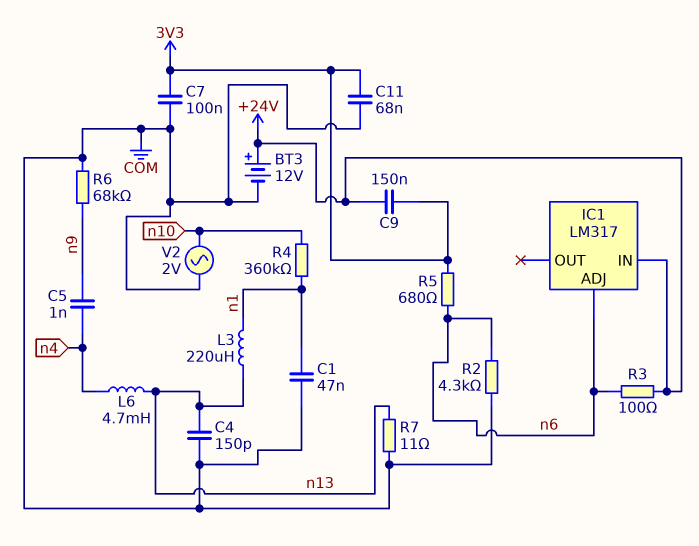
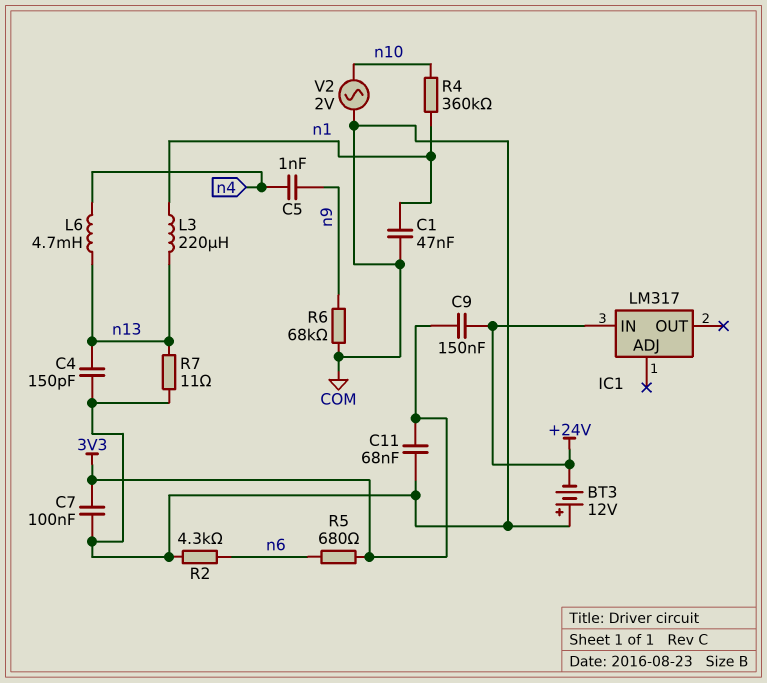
BT3: 12V (plus +24V, minus COM) -> 12V (plus COM, minus +24V)
IC1 pin ADJ: n6 -> none
R3: 100 (+24V, n6) -> none

